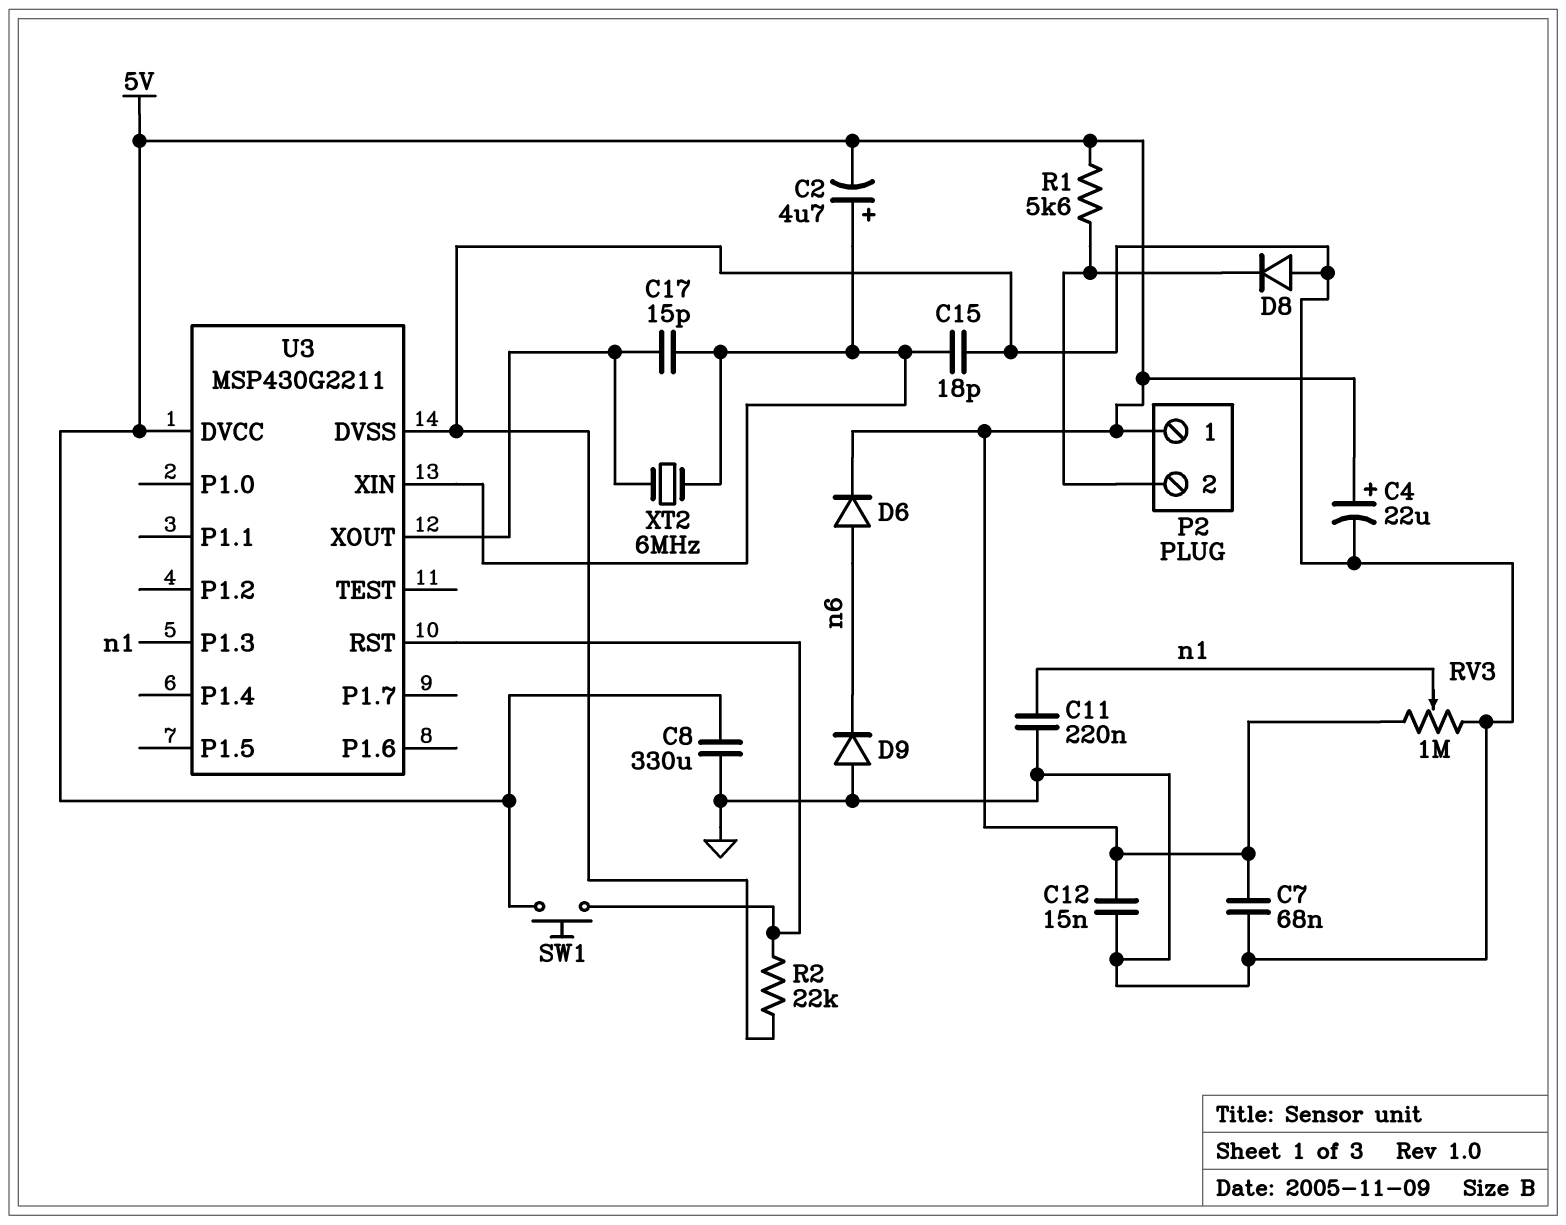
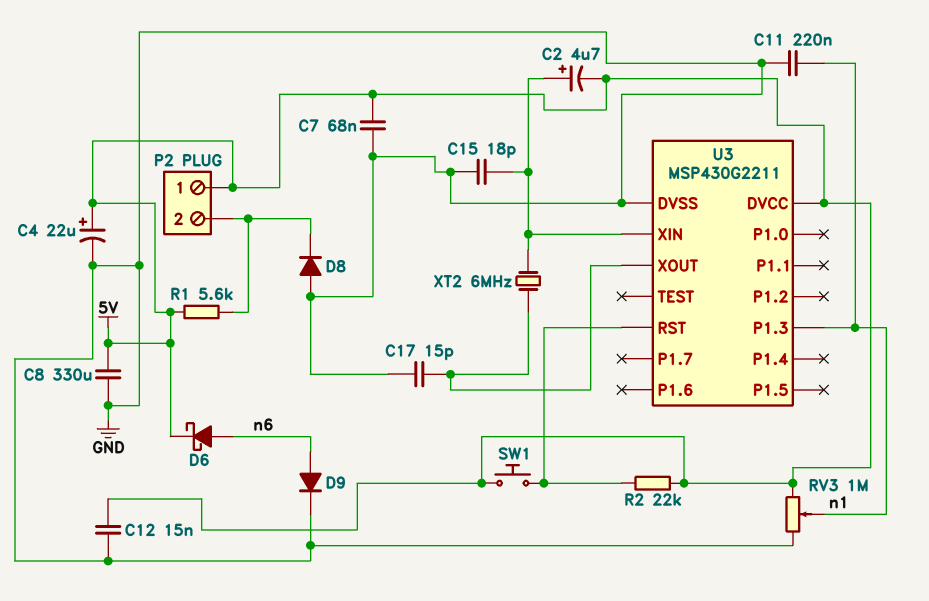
C17: 15pF (U3/XIN, U3/XOUT) -> 15pF (GND, U3/XOUT)
D6: diode (A n6, K 5V) -> schottky (A n6, K 5V)
D9: diode (A GND, K n6) -> diode (A n6, K GND)
R2: 22k (GND, U3/RST) -> 22k (5V, U3/RST)

